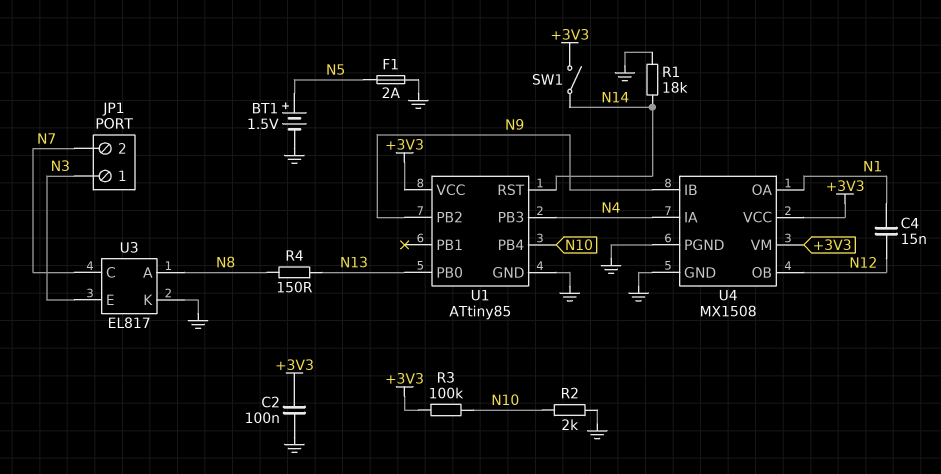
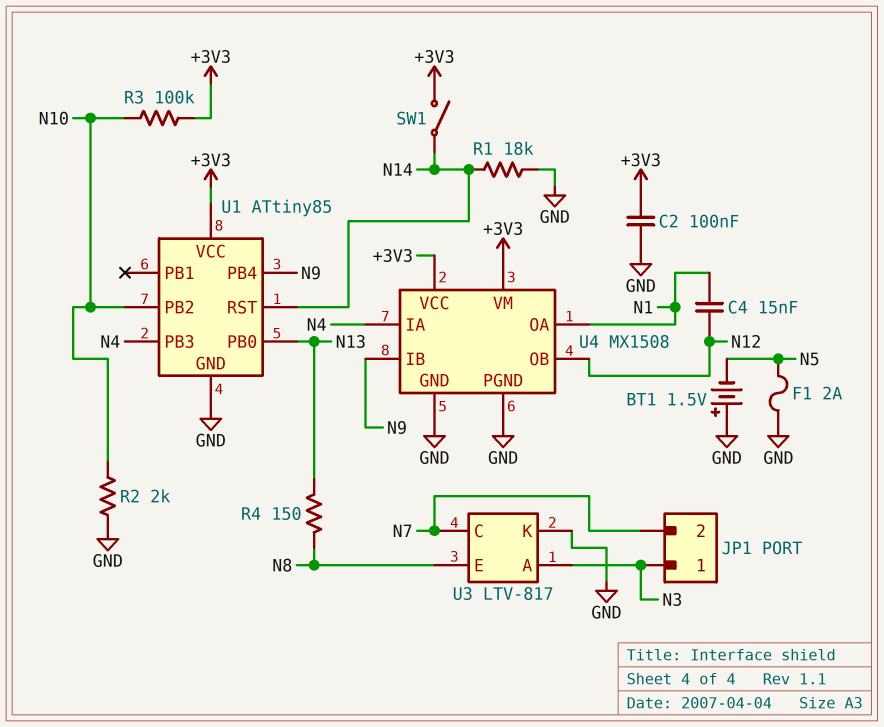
BT1: 1.5V (plus N5, minus GND) -> 1.5V (plus GND, minus N5)
U1 pin PB2: N9 -> N10
U1 pin PB4: N10 -> N9
U3: EL817 -> LTV-817
U3 pin A: N8 -> N3
U3 pin E: N3 -> N8

